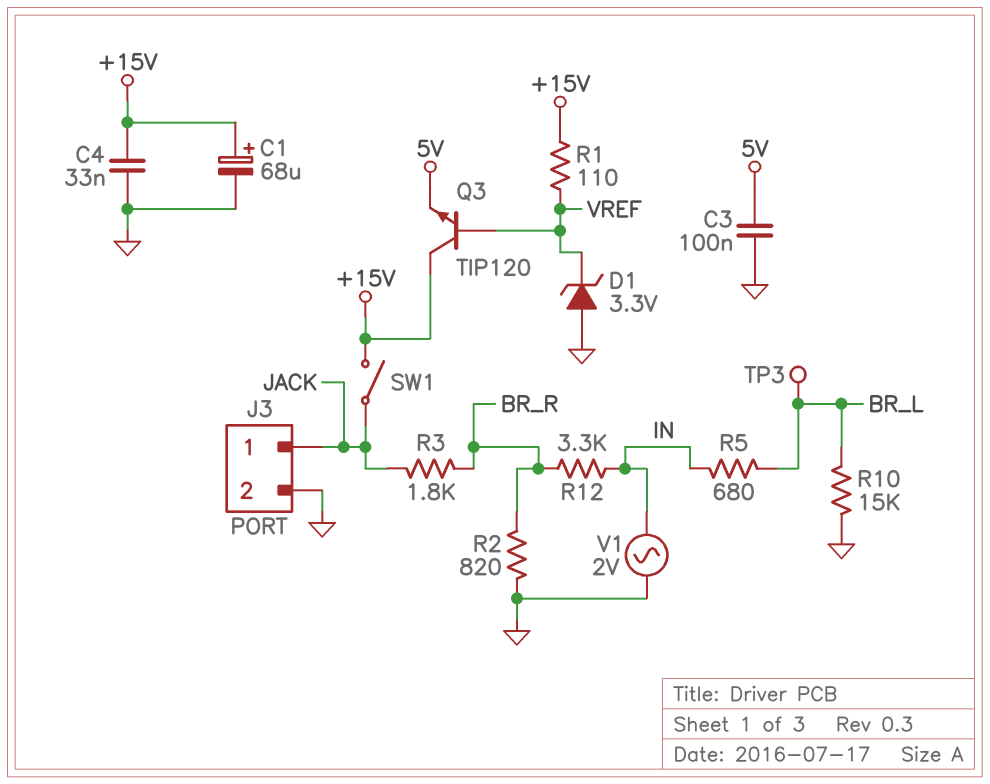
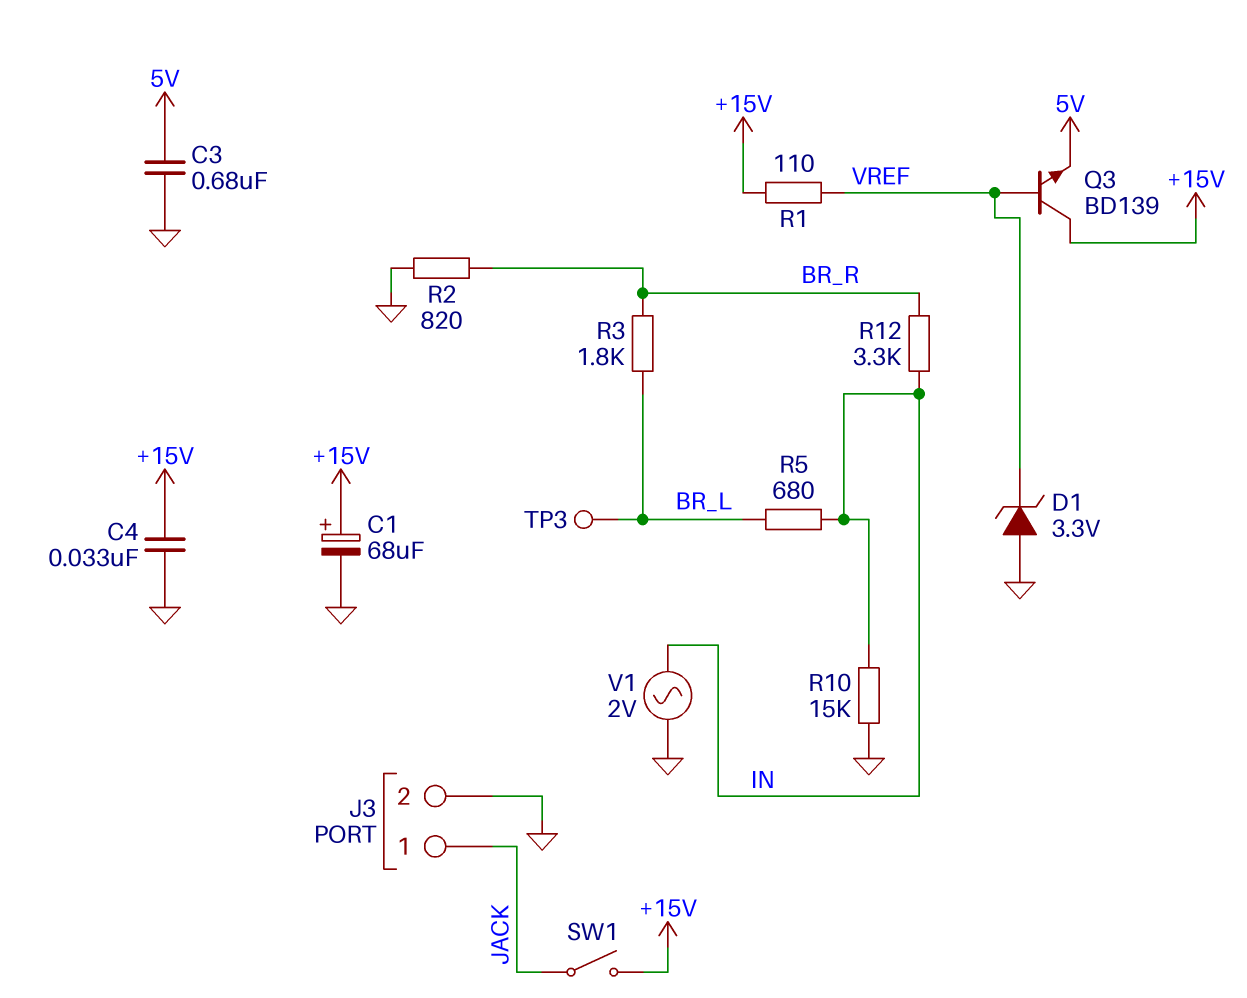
C3: 100nF (5V, GND) -> 680nF (5V, GND)
Q3: NPN TIP120 (B VREF, C +15V, E 5V) -> NPN BD139 (B VREF, C +15V, E 5V)
R3: 1.8k (BR_R, JACK) -> 1.8k (BR_L, BR_R)
R10: 15k (BR_L, GND) -> 15k (GND, IN)

